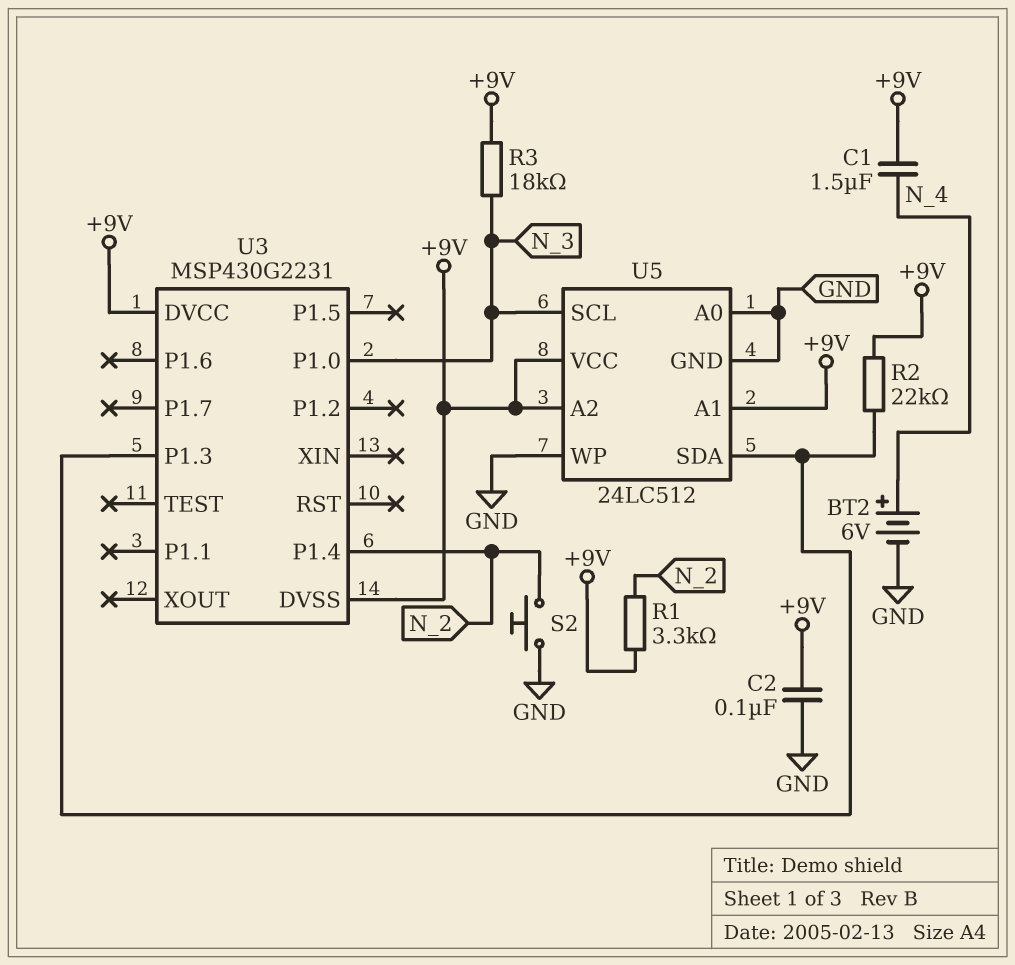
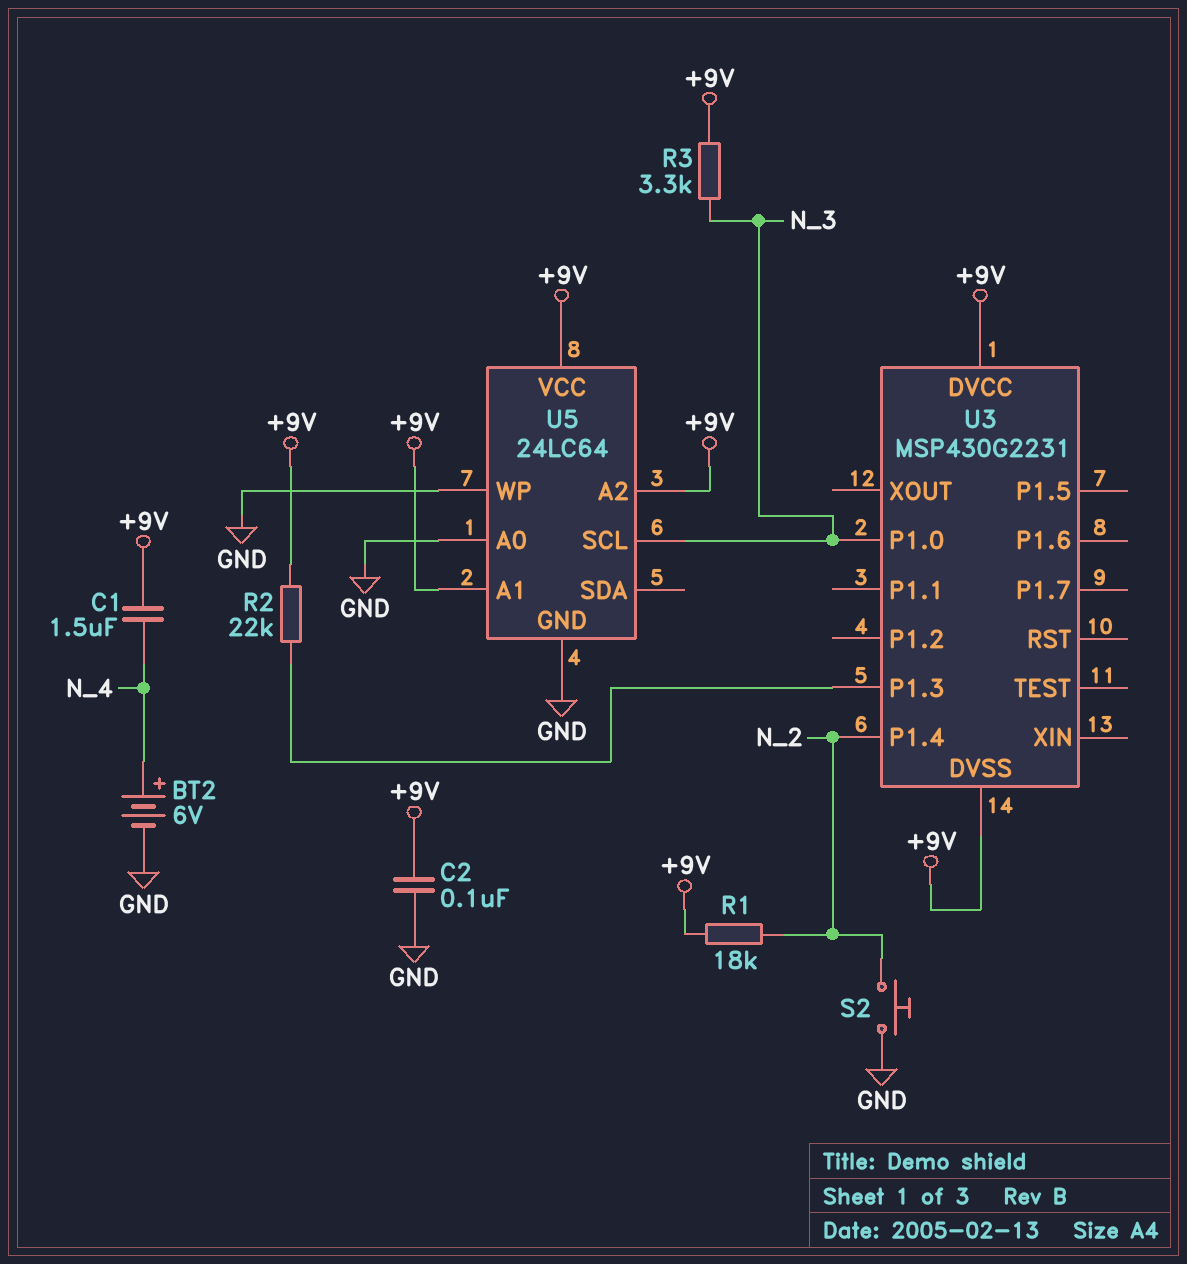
R1: 3.3k (+9V, N_2) -> 18k (+9V, N_2)
R3: 18k (+9V, N_3) -> 3.3k (+9V, N_3)
U5: 24LC512 -> 24LC64
U5 pin SDA: U3/P1.3 -> none

